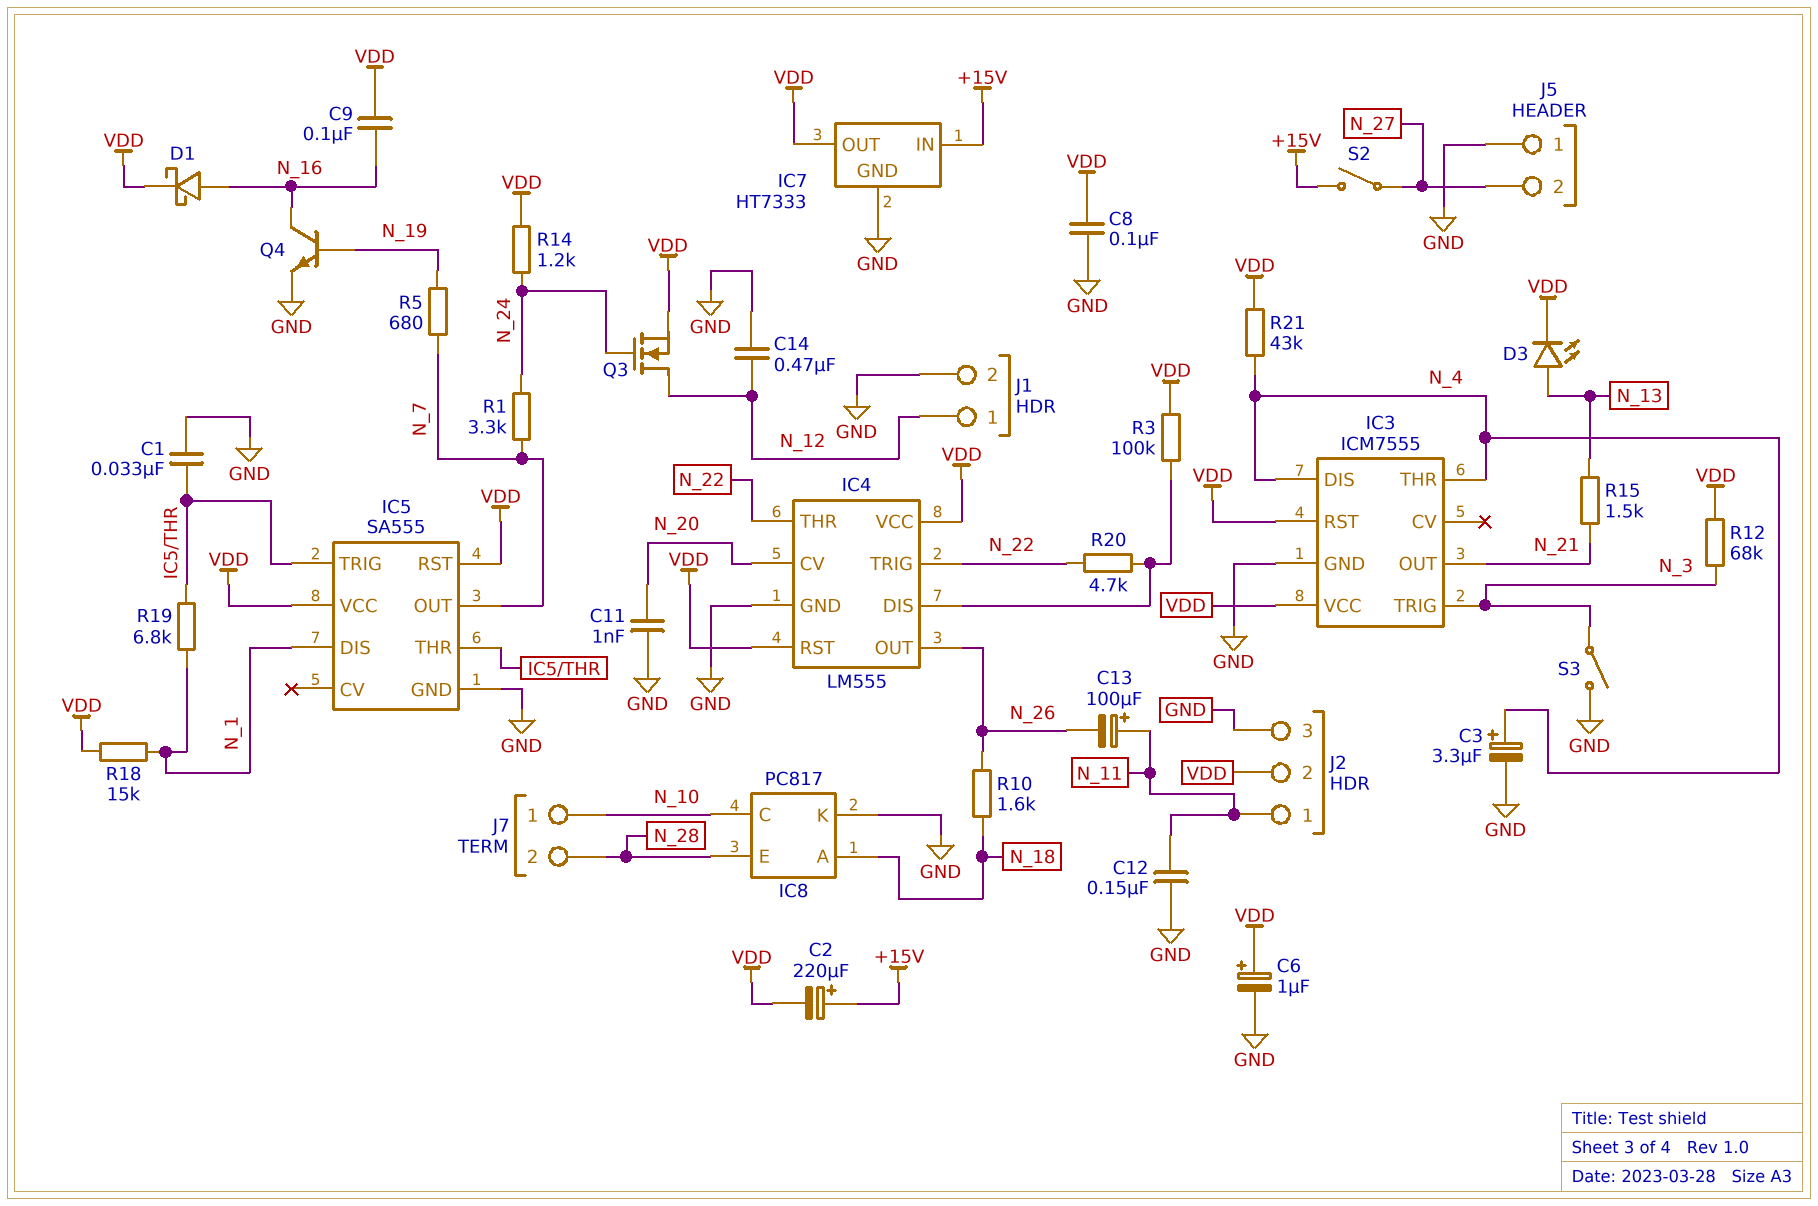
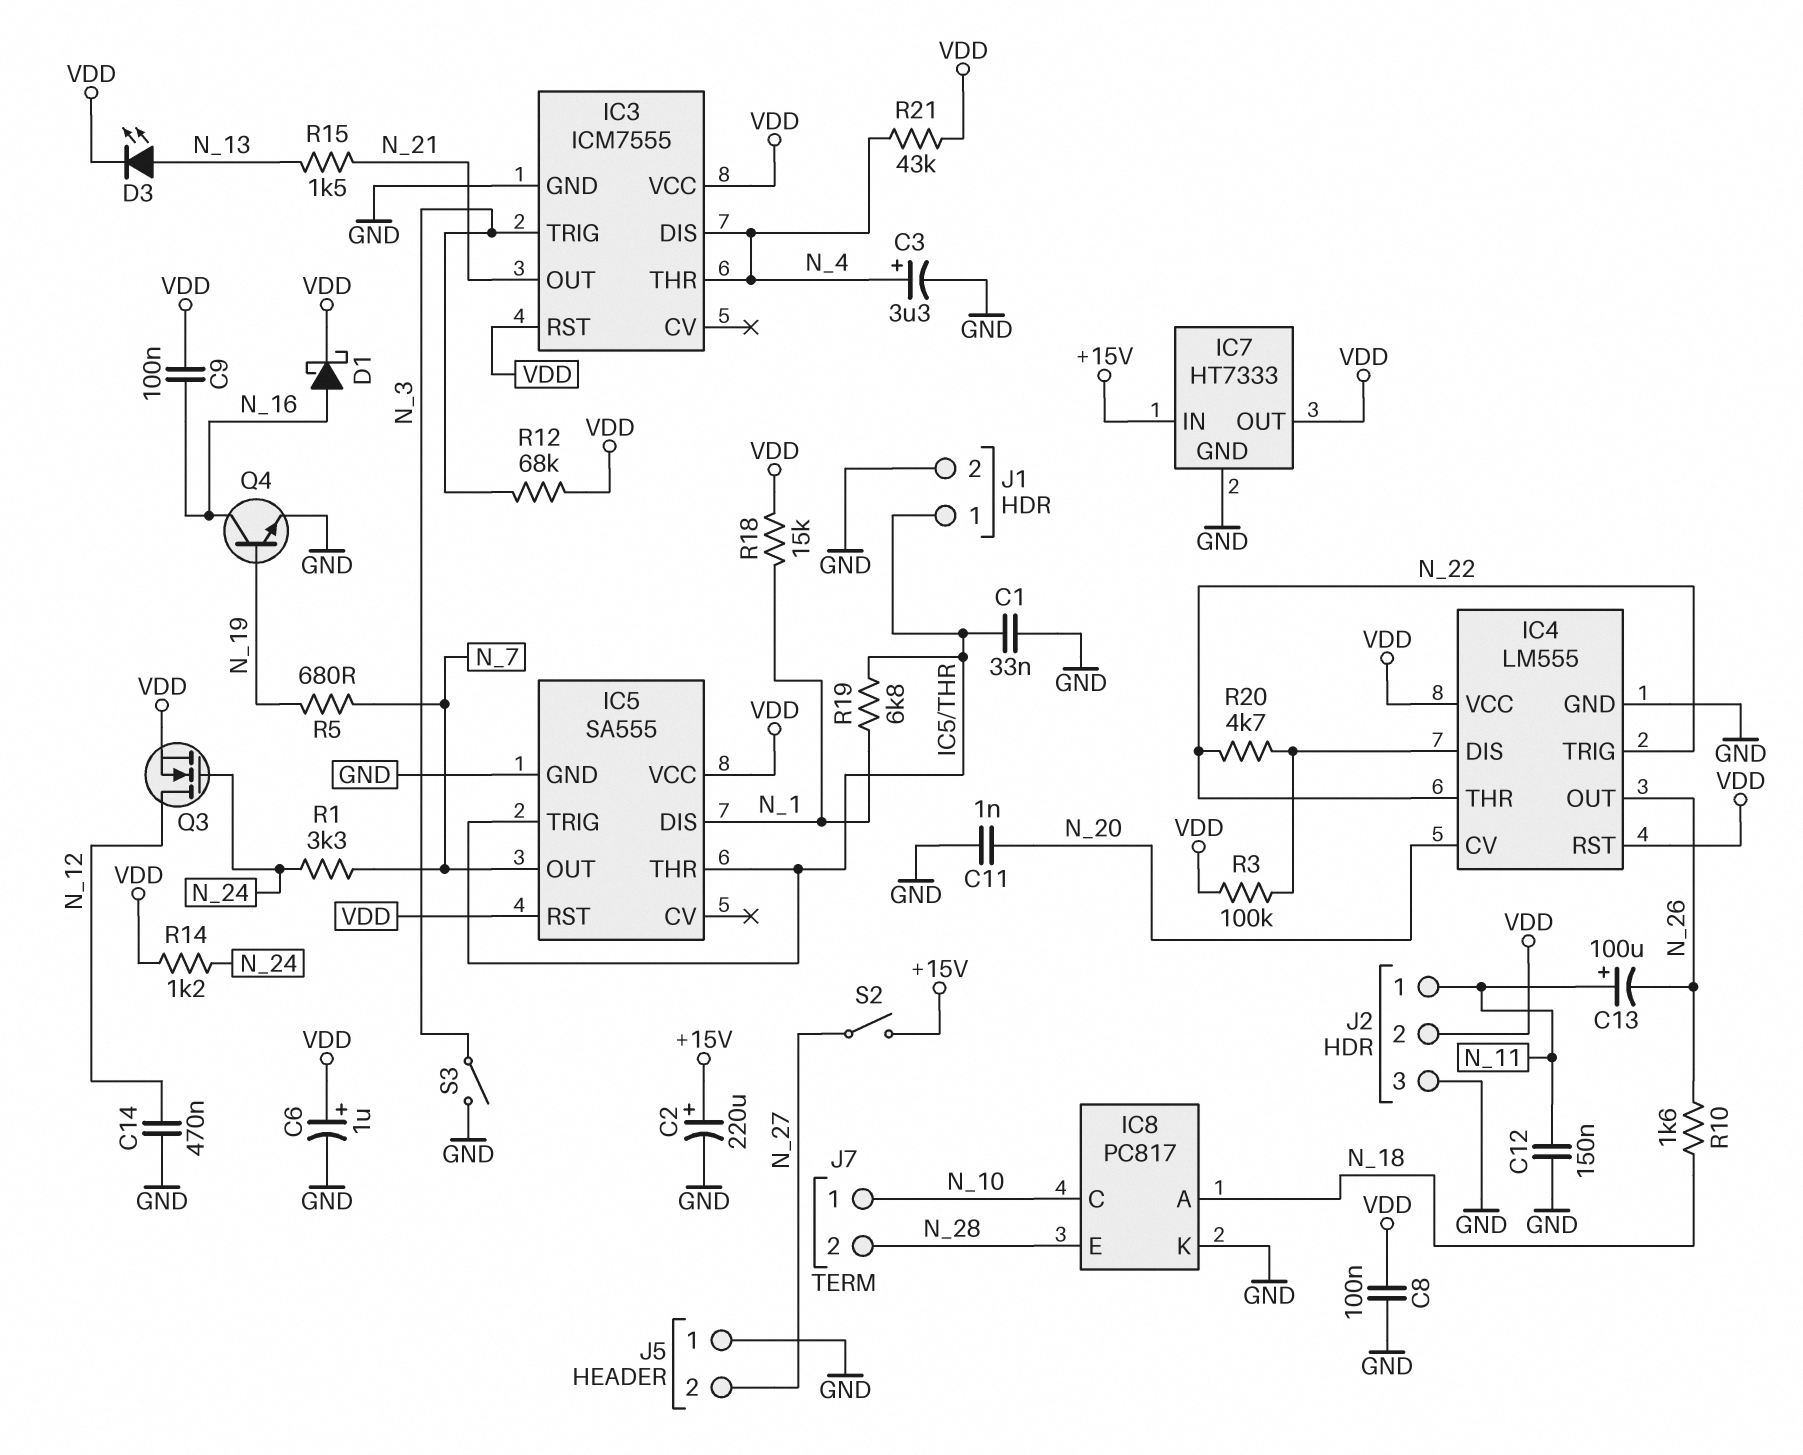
C2: 220uF (plus +15V, minus VDD) -> 220uF (plus +15V, minus GND)
J1 pin 1: N_12 -> IC5/THR

